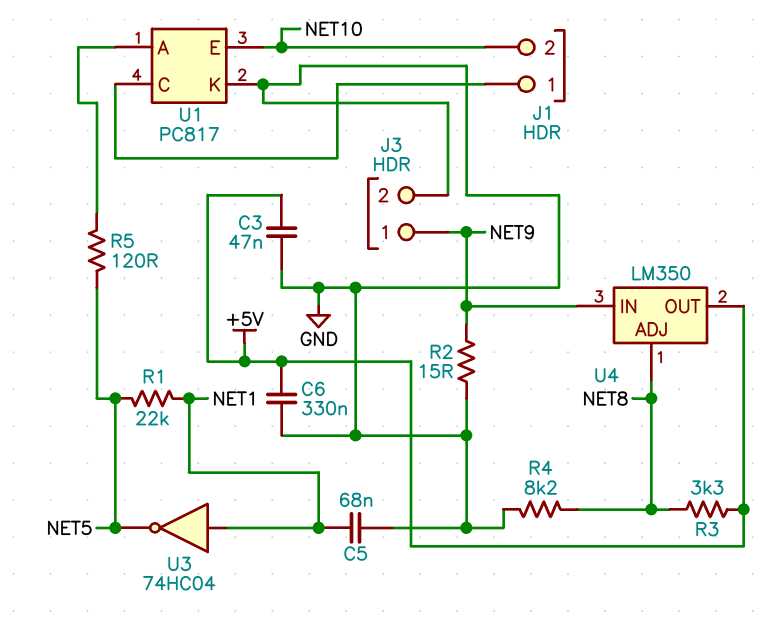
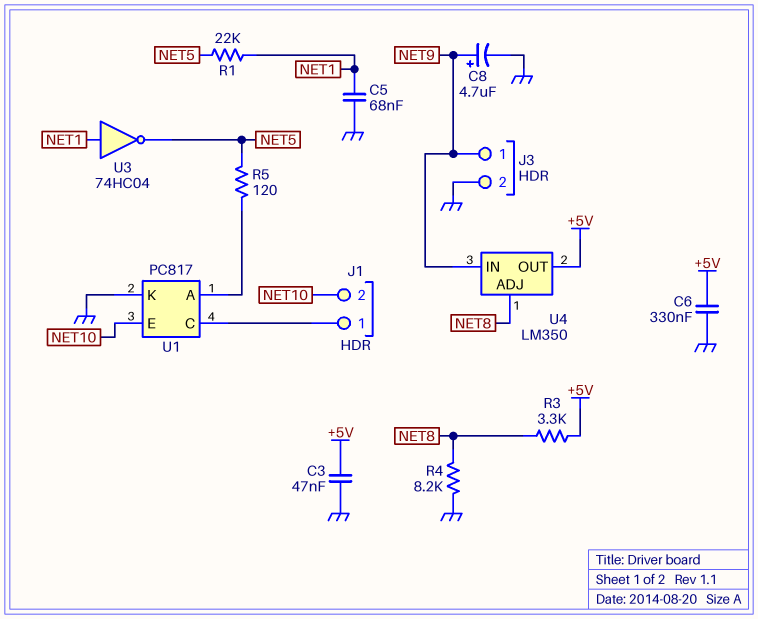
C8: none -> 4.7uF (plus NET9, minus GND)
R2: 15 (GND, NET9) -> none

